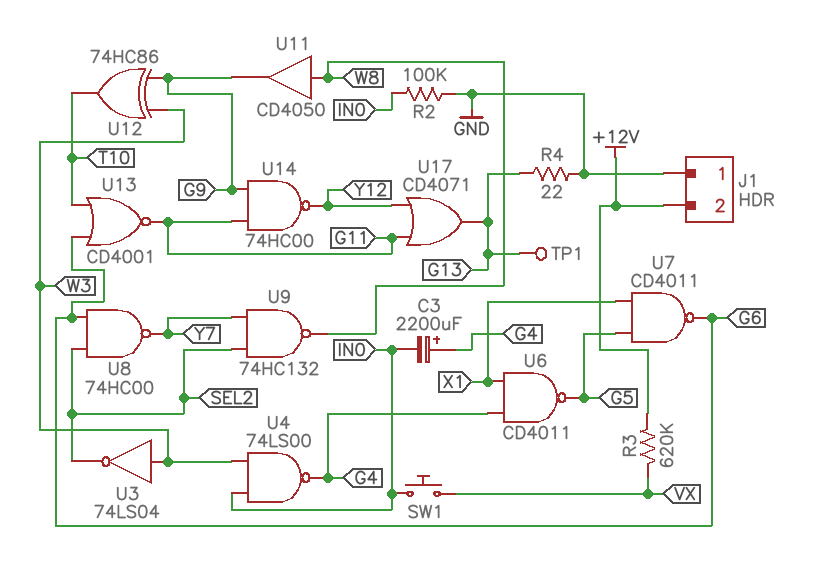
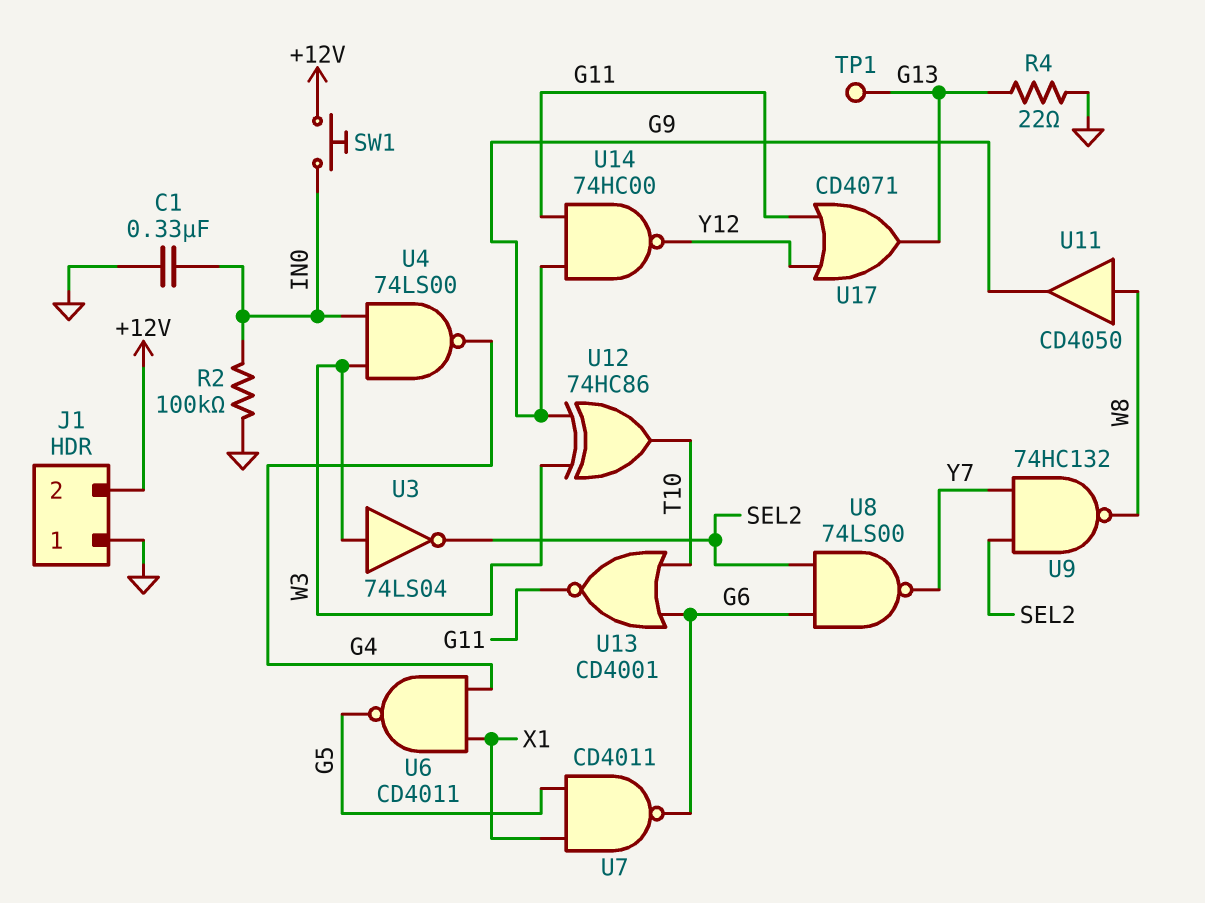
C1: none -> 330nF (GND, IN0)
C3: 2200uF (plus G4, minus IN0) -> none
R3: 620k (+12V, VX) -> none
SW1: button (IN0, VX) -> button (+12V, IN0)
U8: NAND 74HC00 (in G6, in SEL2, out Y7) -> NAND 74LS00 (in G6, in SEL2, out Y7)

